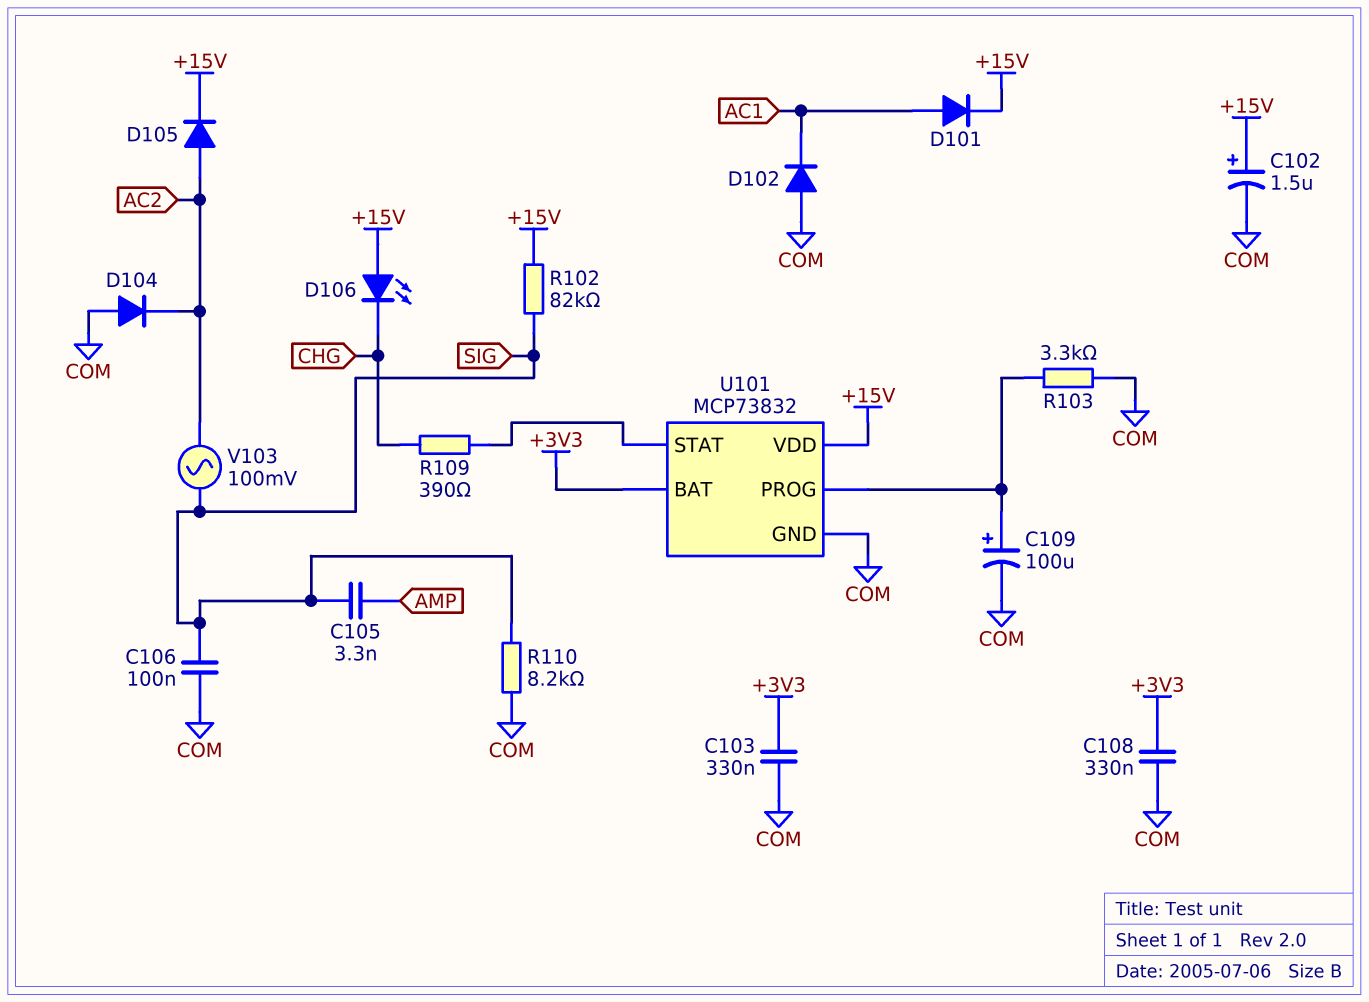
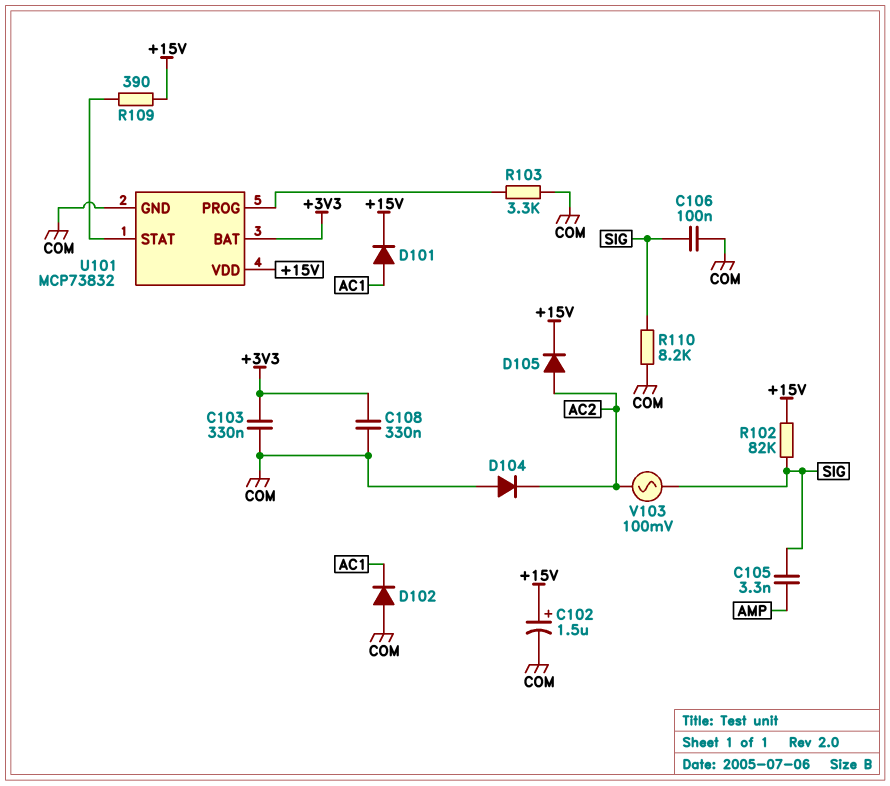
C109: 100uF (plus U101/PROG, minus COM) -> none
D106: LED (A +15V, K CHG) -> none
R109: 390 (CHG, U101/STAT) -> 390 (+15V, U101/STAT)

